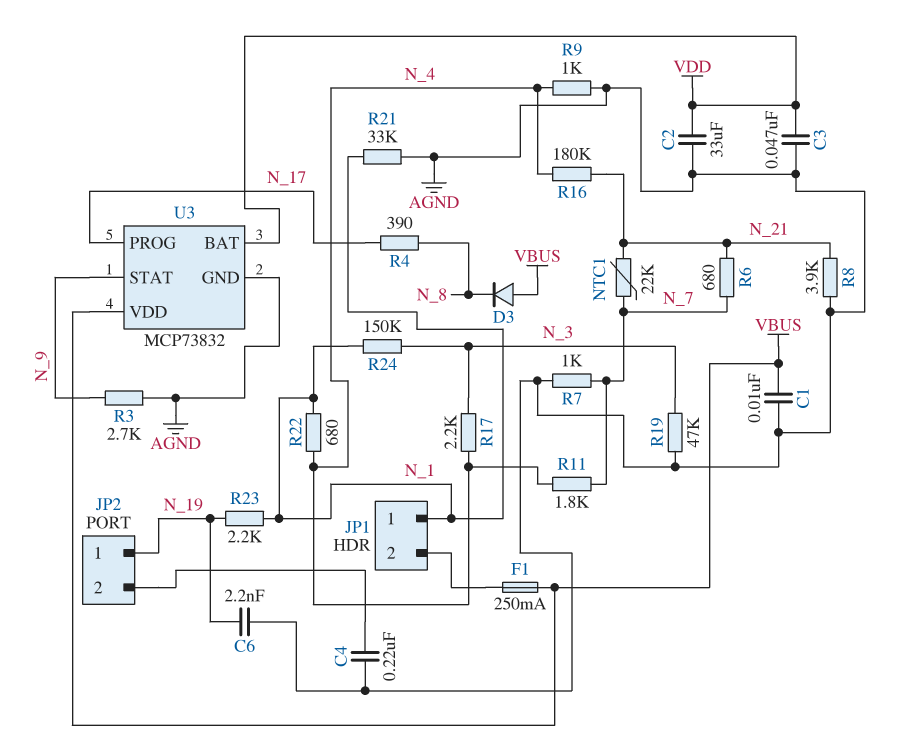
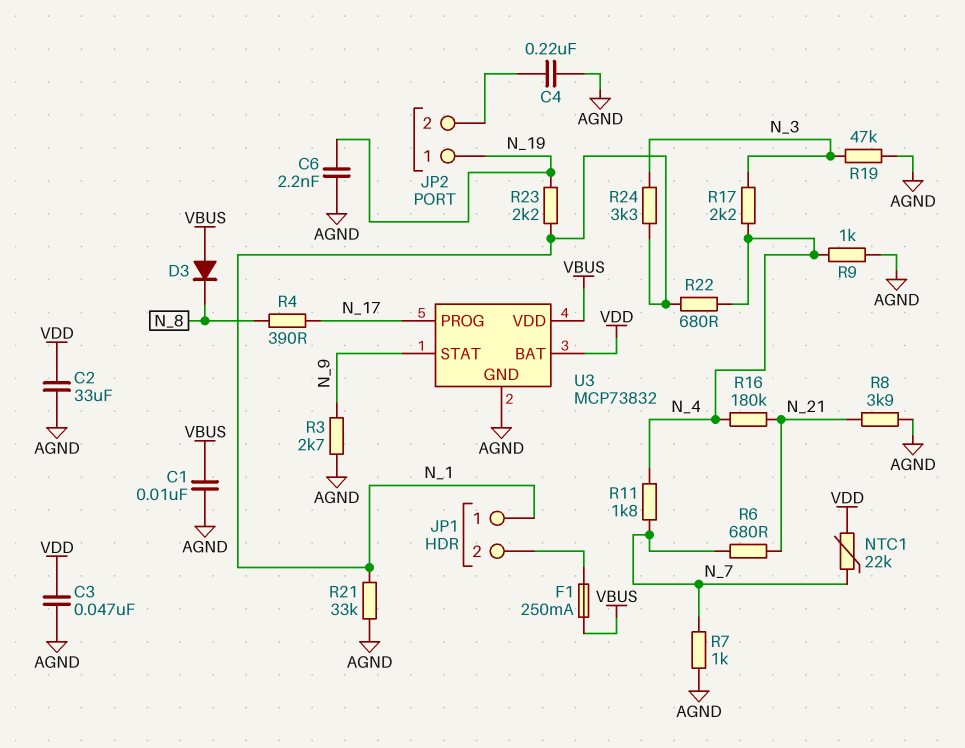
NTC1: 22k (N_7, N_21) -> 22k (N_7, VDD)
R24: 150k (N_1, N_3) -> 3.3k (N_1, N_3)

